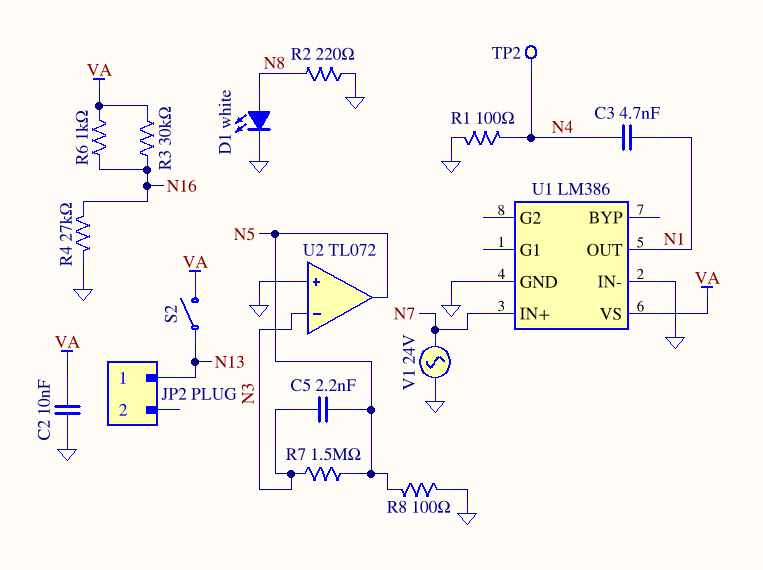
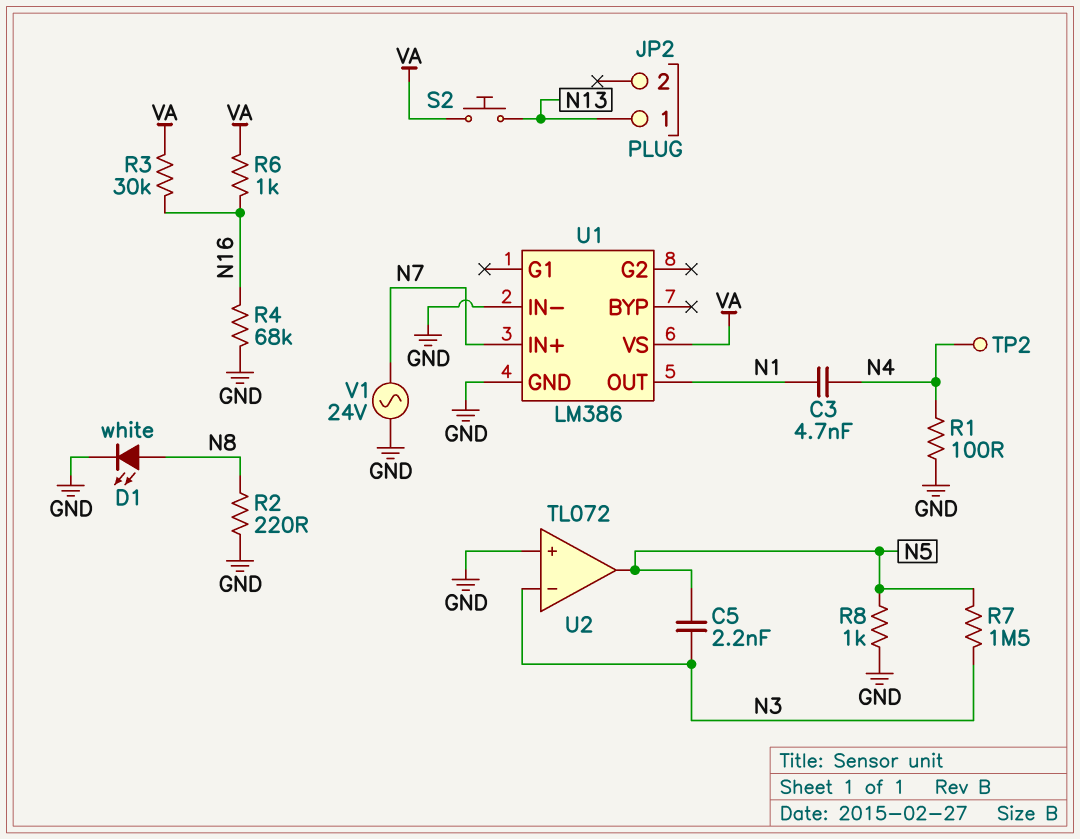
C2: 10nF (GND, VA) -> none
R4: 27k (GND, N16) -> 68k (GND, N16)
R8: 100 (GND, N5) -> 1k (GND, N5)
S2: switch (N13, VA) -> button (N13, VA)

